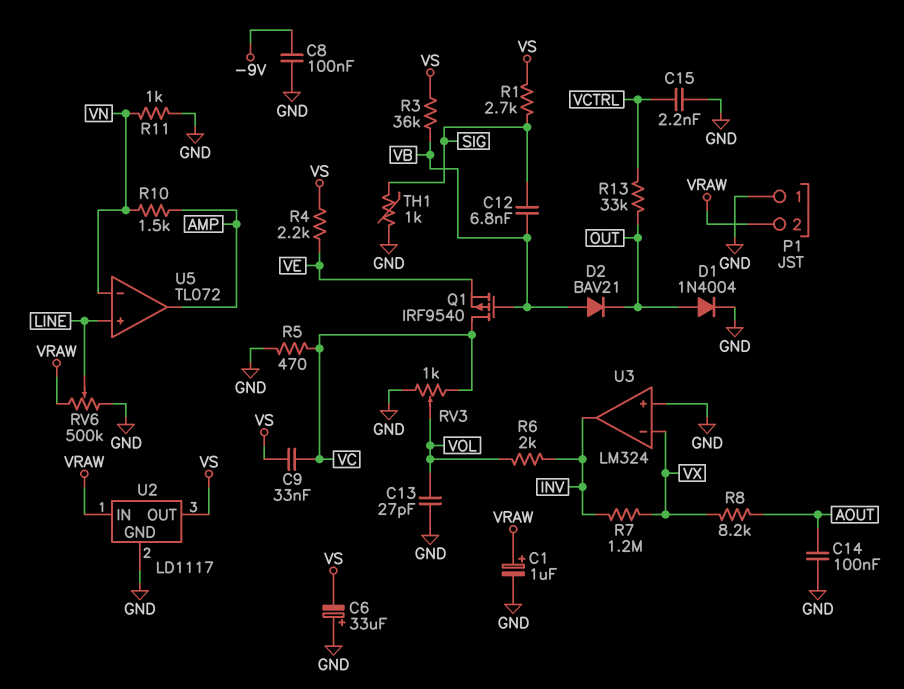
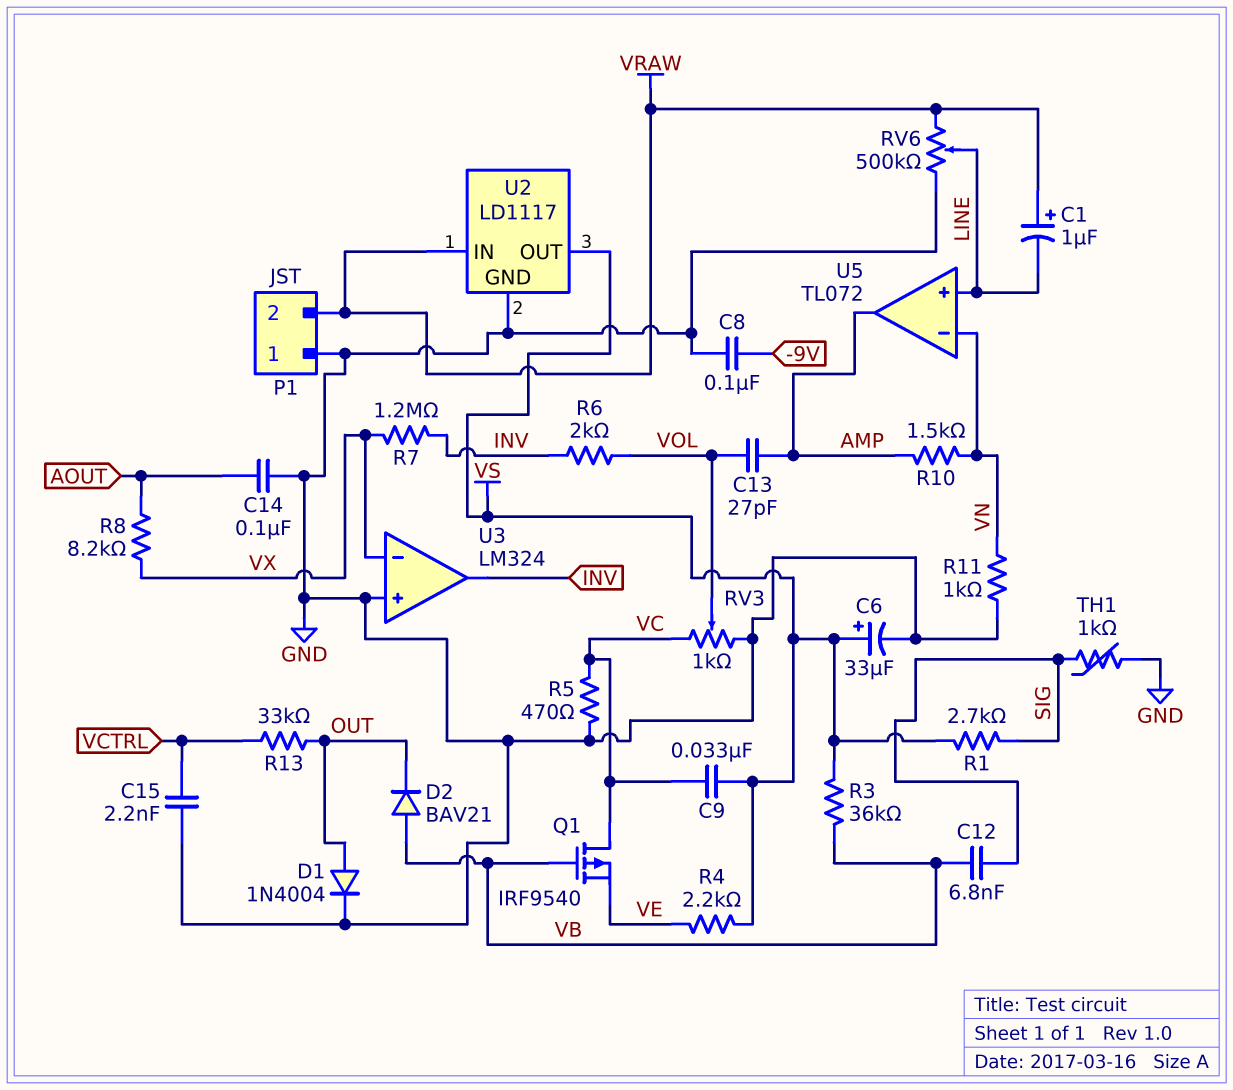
C1: 1uF (plus VRAW, minus GND) -> 1uF (plus VRAW, minus LINE)
C6: 33uF (plus GND, minus VS) -> 33uF (plus VS, minus GND)
C13: 27pF (GND, VOL) -> 27pF (AMP, VOL)

